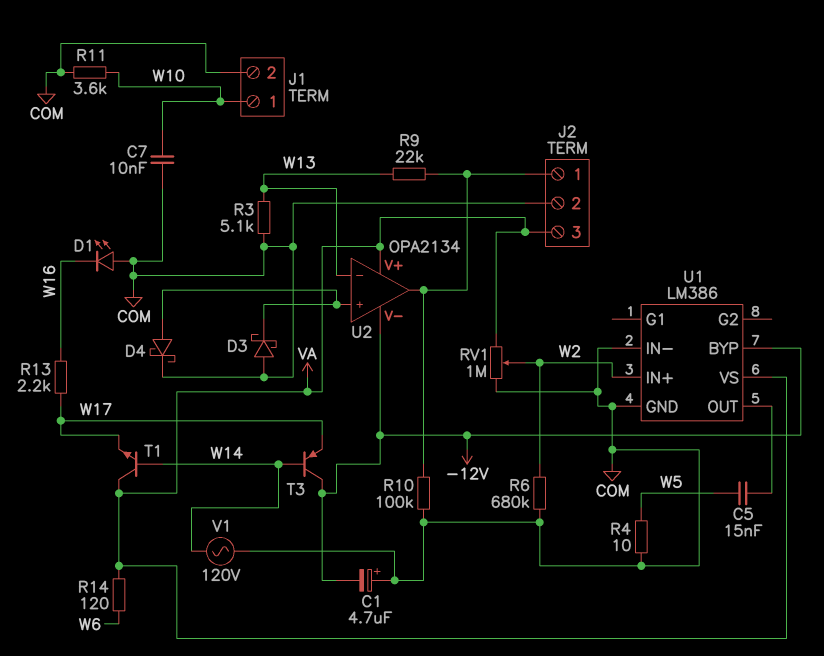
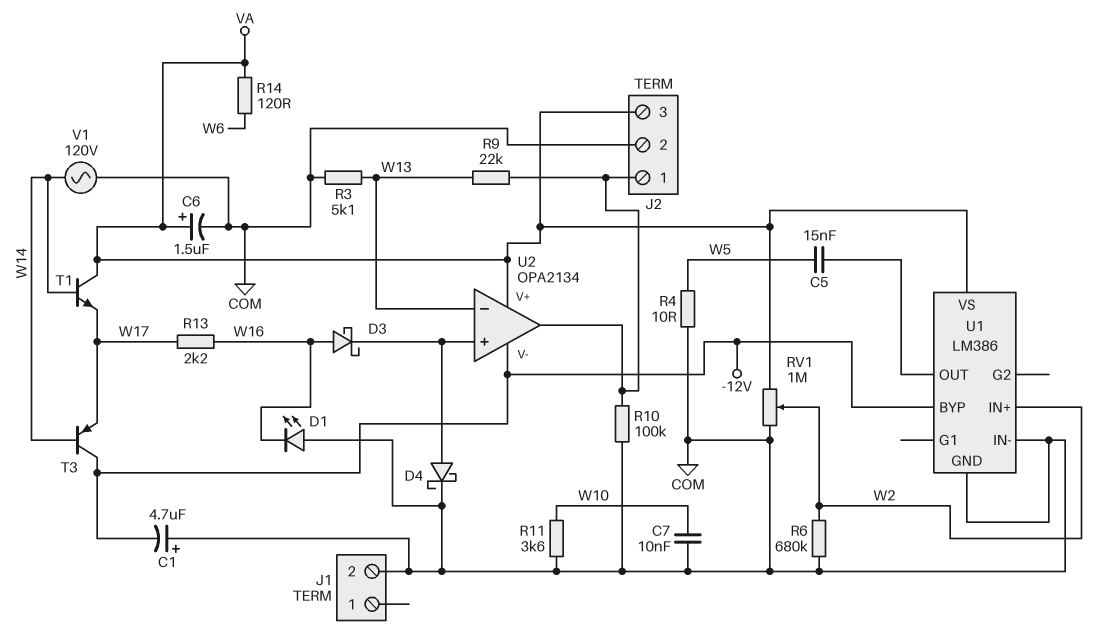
C6: none -> 1.5uF (plus VA, minus COM)
D3: schottky (A COM, K U2/in+) -> schottky (A W16, K U2/in+)
J1 pin 1: W10 -> none

